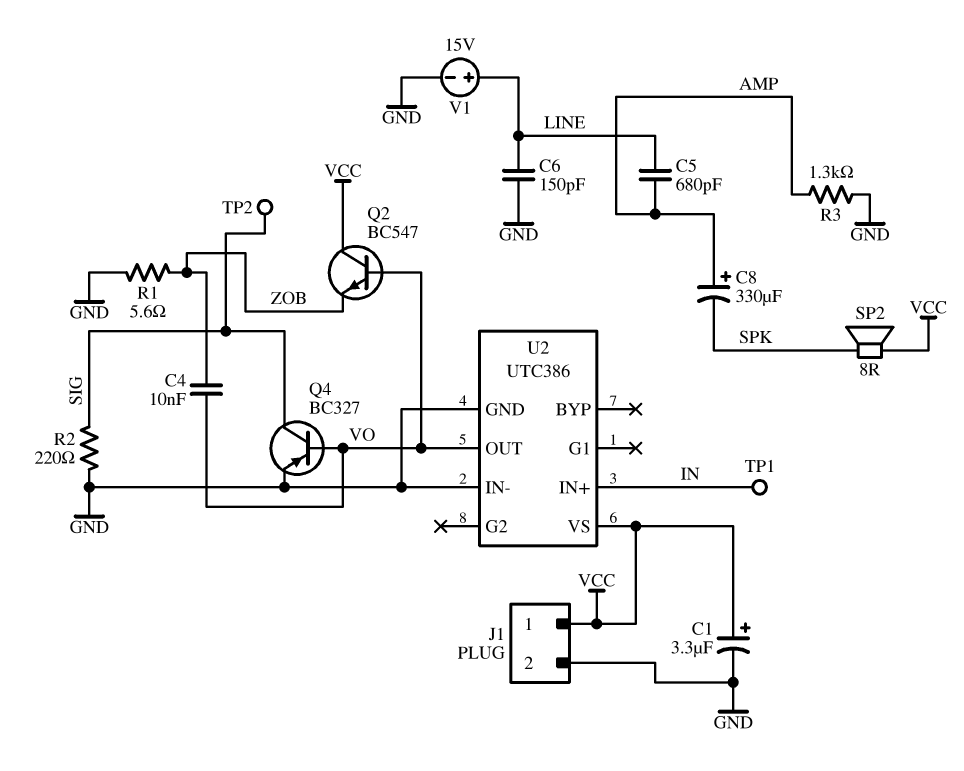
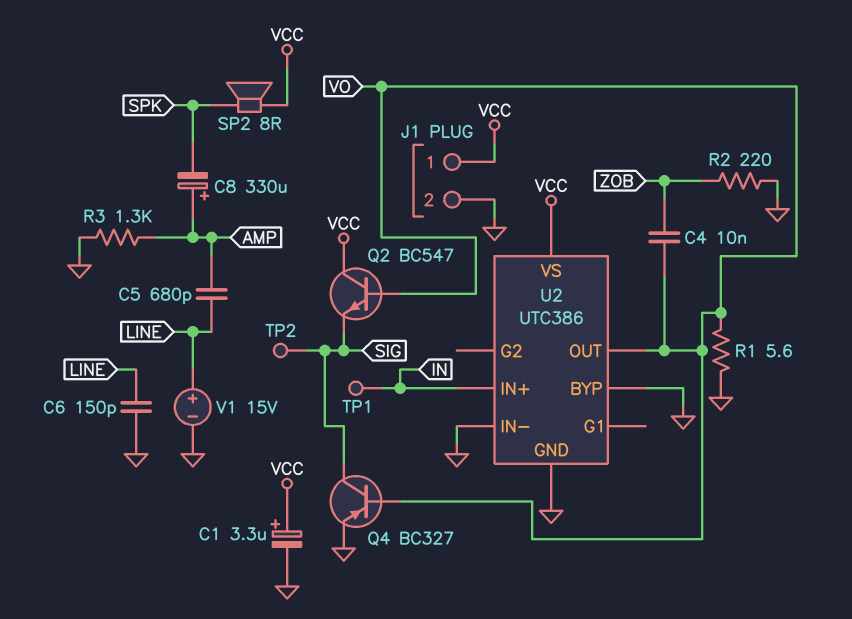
Q2: NPN BC547 (B VO, C VCC, E ZOB) -> NPN BC547 (B VO, C VCC, E SIG)
R1: 5.6 (GND, ZOB) -> 5.6 (GND, VO)
R2: 220 (GND, SIG) -> 220 (GND, ZOB)
U2 pin BYP: none -> GND

